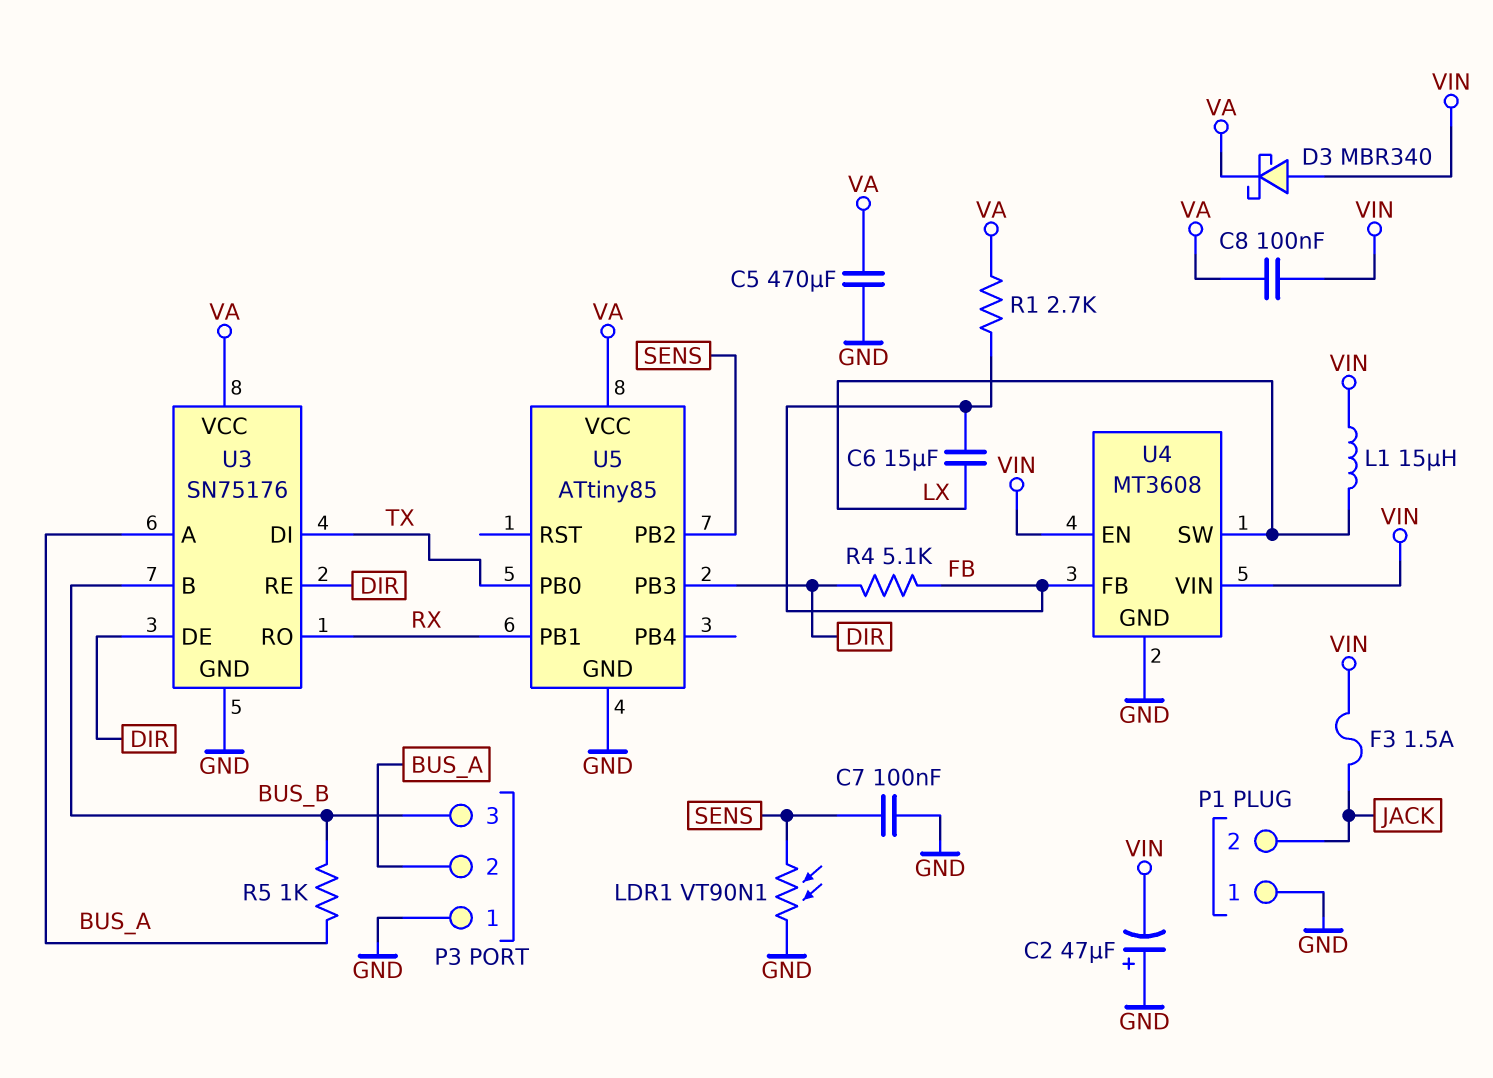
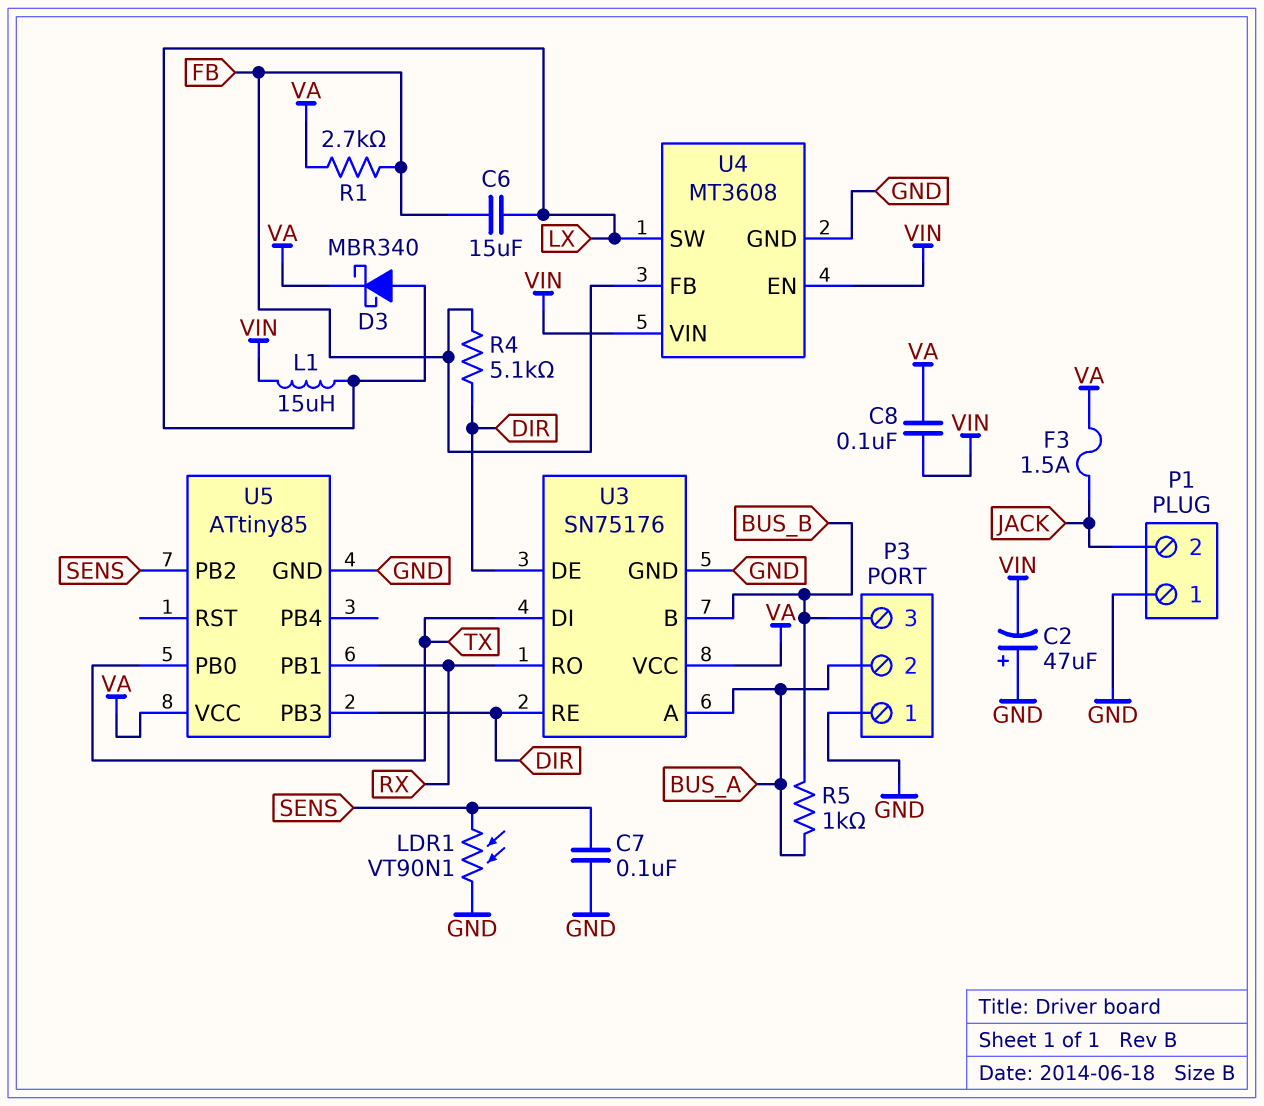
C5: 470uF (GND, VA) -> none
D3: schottky MBR340 (A VIN, K VA) -> schottky MBR340 (A LX, K VA)
F3: 1.5A (JACK, VIN) -> 1.5A (JACK, VA)

